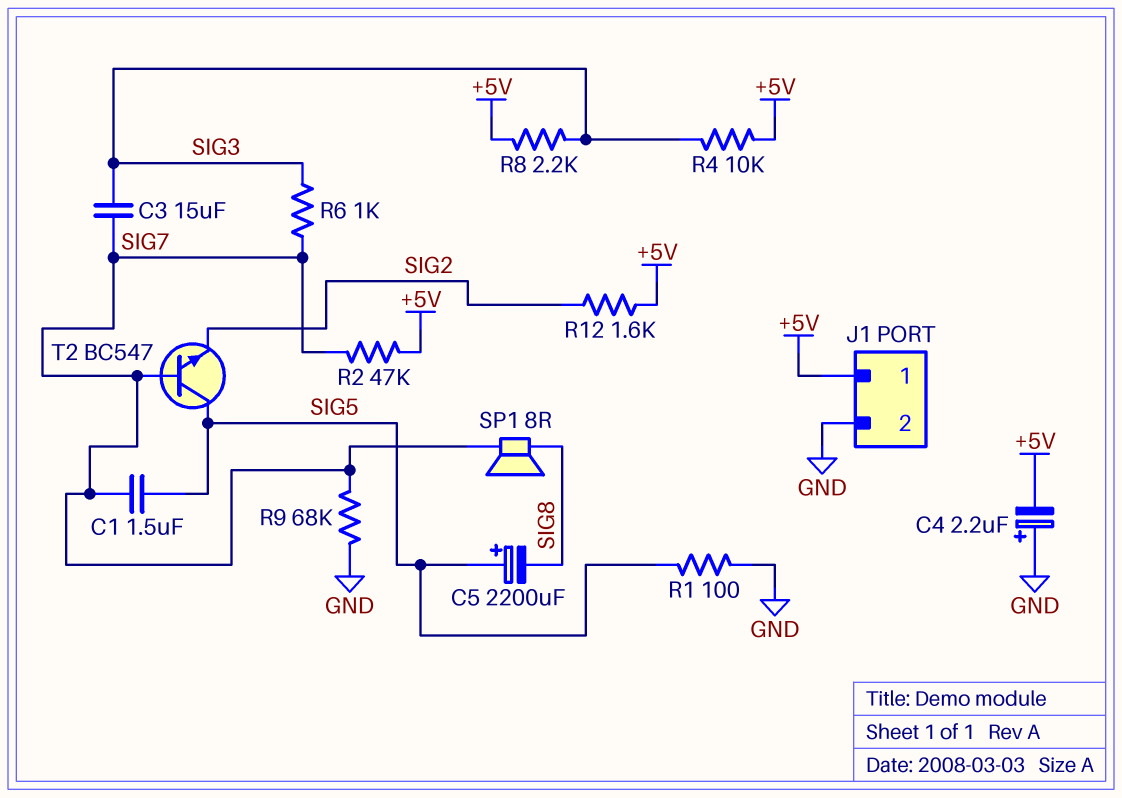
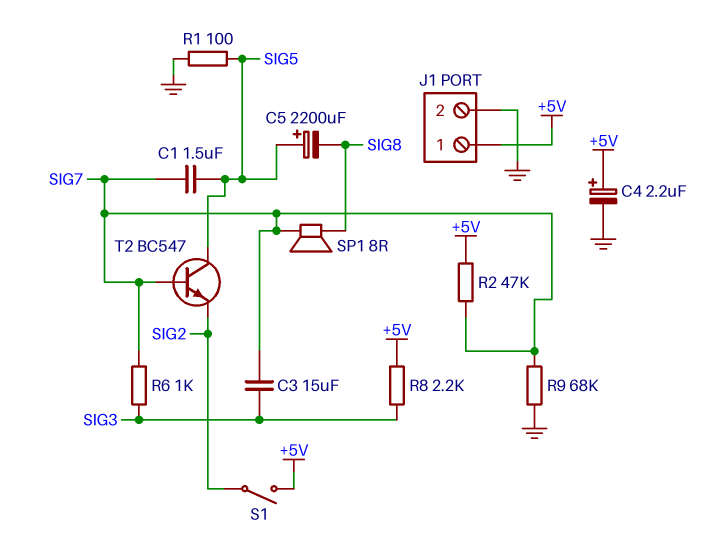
C4: 2.2uF (plus GND, minus +5V) -> 2.2uF (plus +5V, minus GND)
R4: 10k (+5V, SIG3) -> none
R12: 1.6k (+5V, SIG2) -> none
S1: none -> switch (+5V, SIG2)

